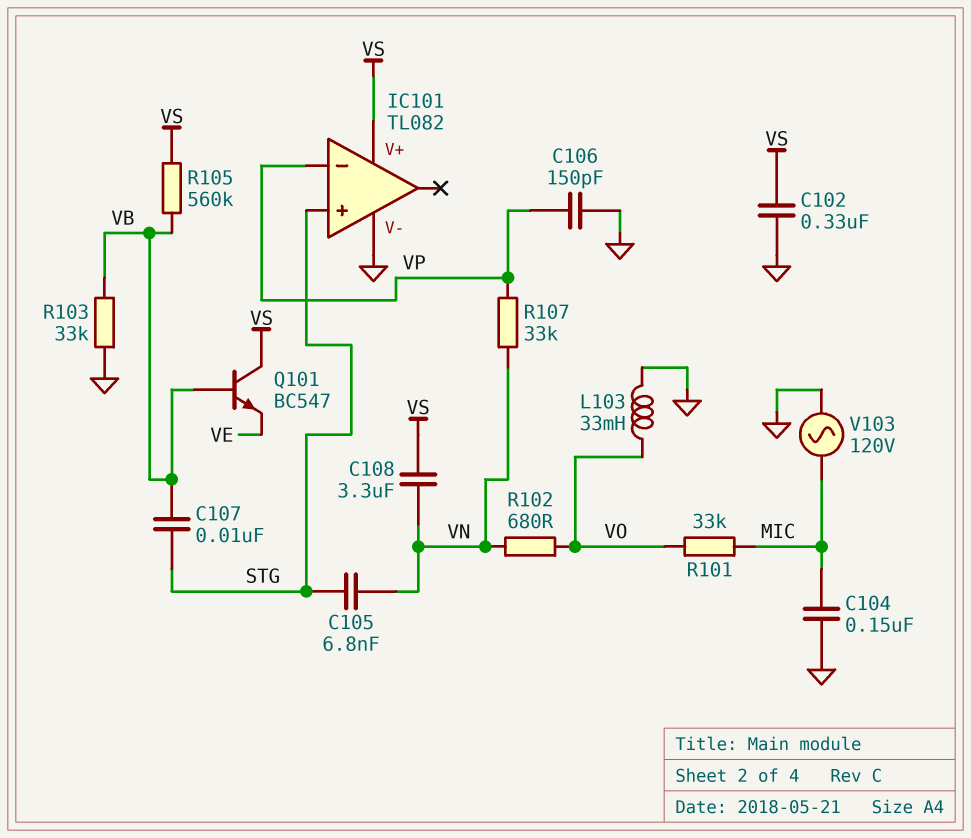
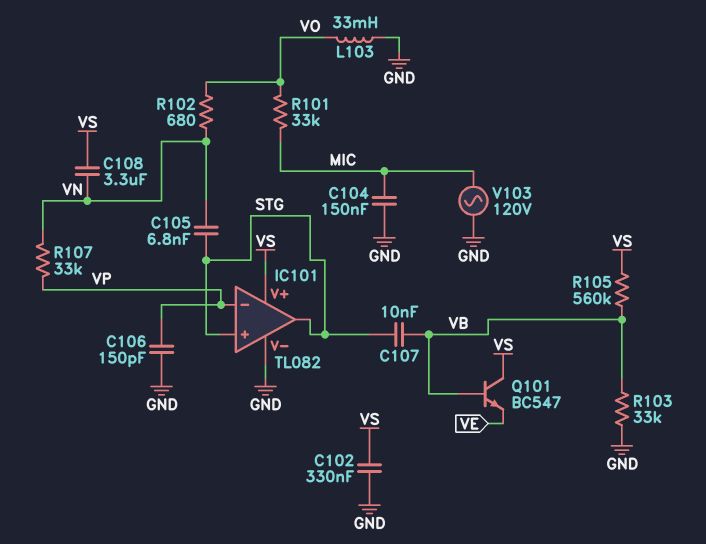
IC101 pin out: none -> STG

